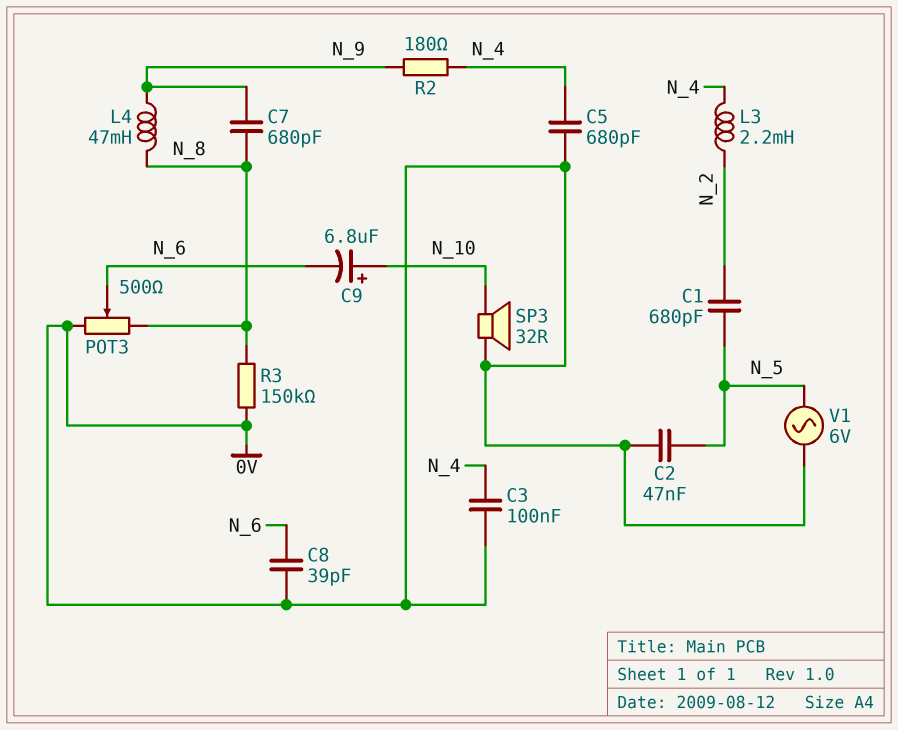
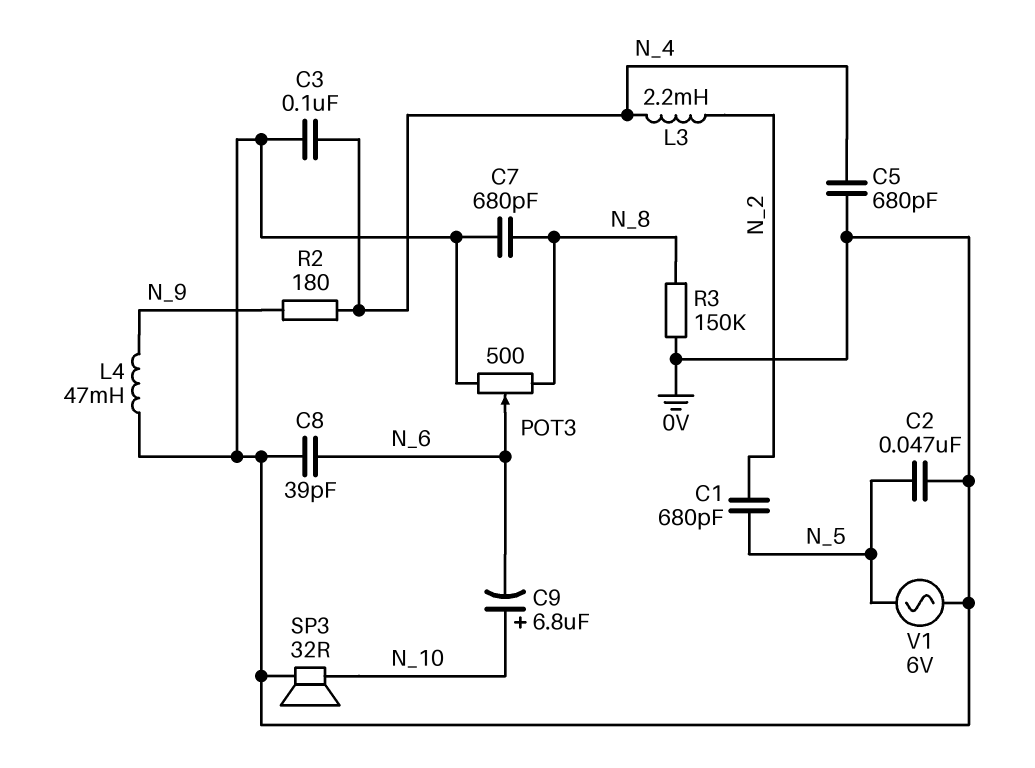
C7: 680pF (N_8, N_9) -> 680pF (0V, N_8)
L4: 47mH (N_8, N_9) -> 47mH (0V, N_9)

